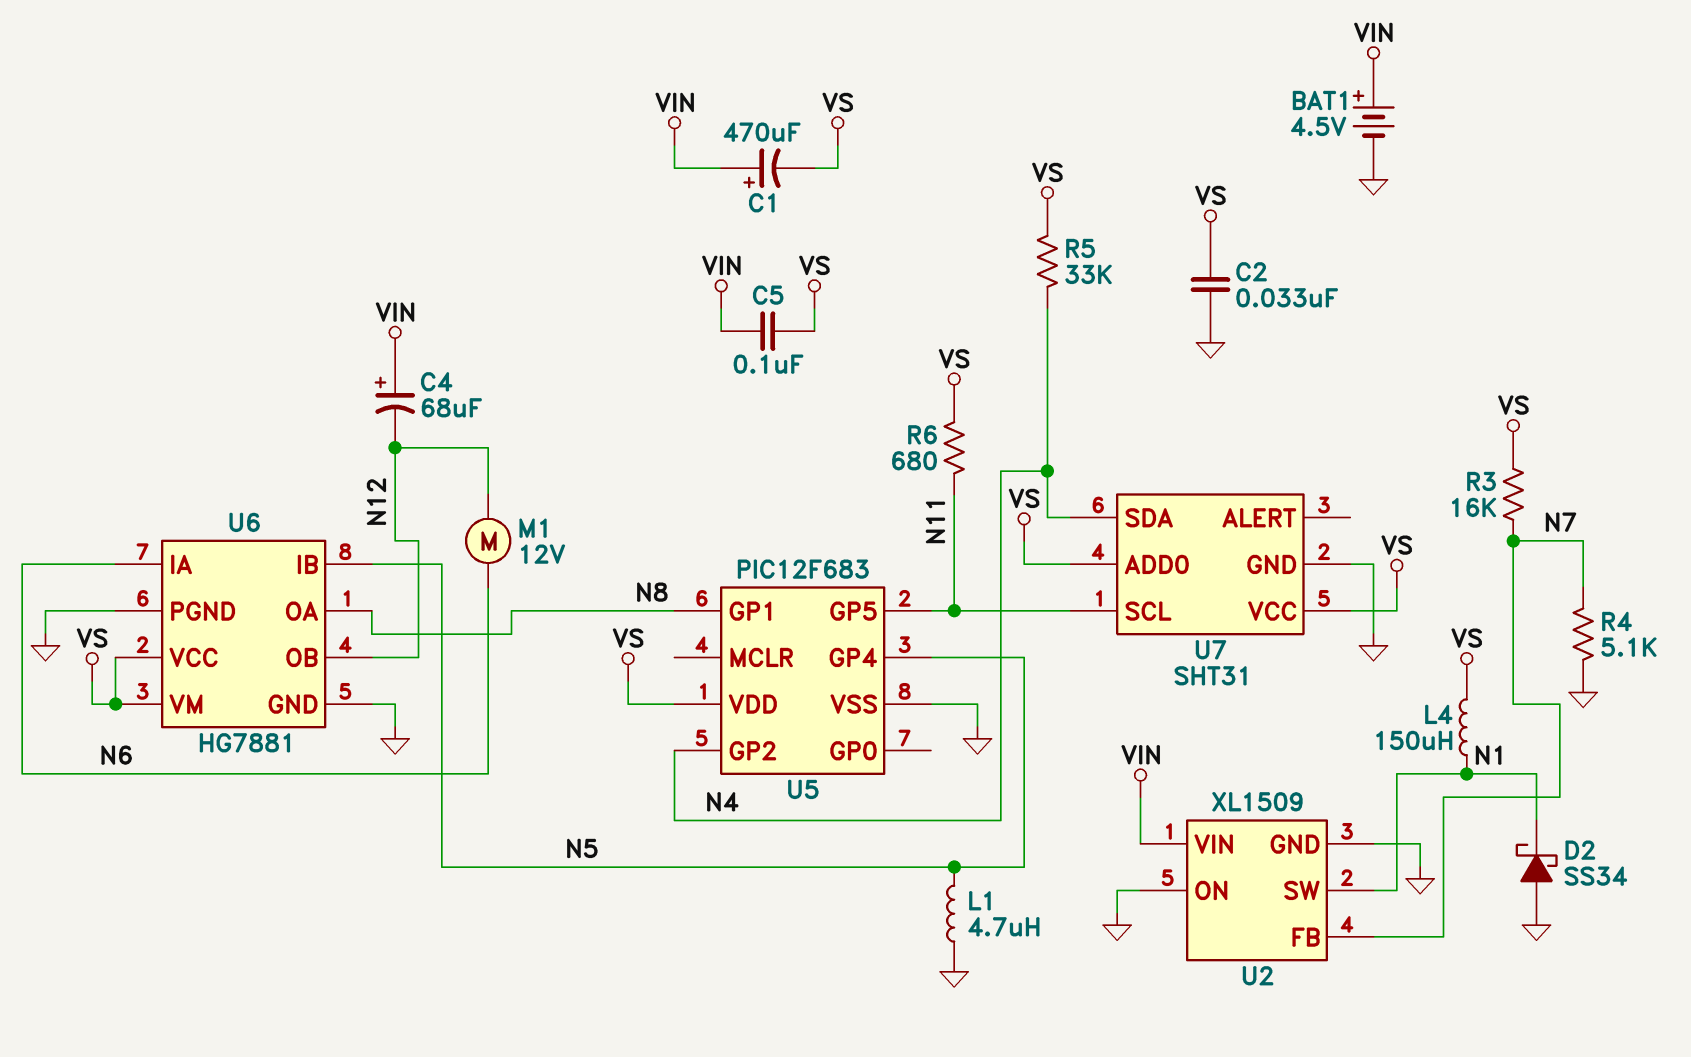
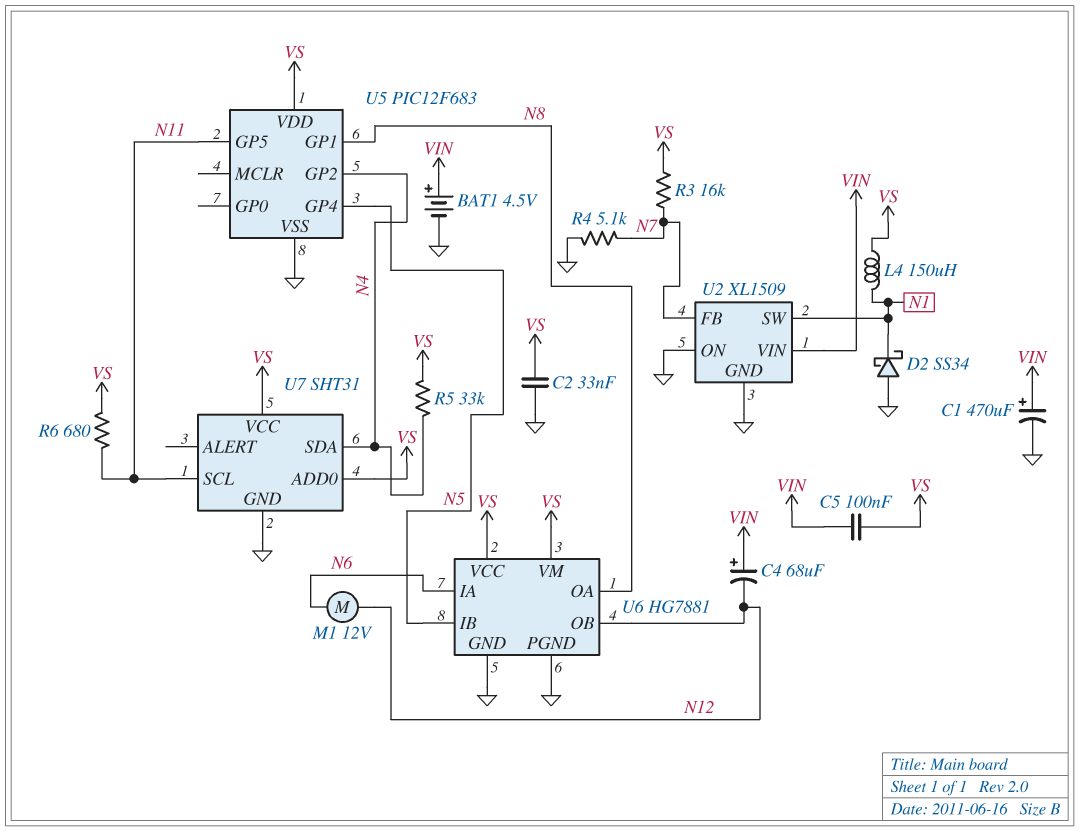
C1: 470uF (plus VIN, minus VS) -> 470uF (plus VIN, minus GND)
L1: 4.7uH (GND, N5) -> none

